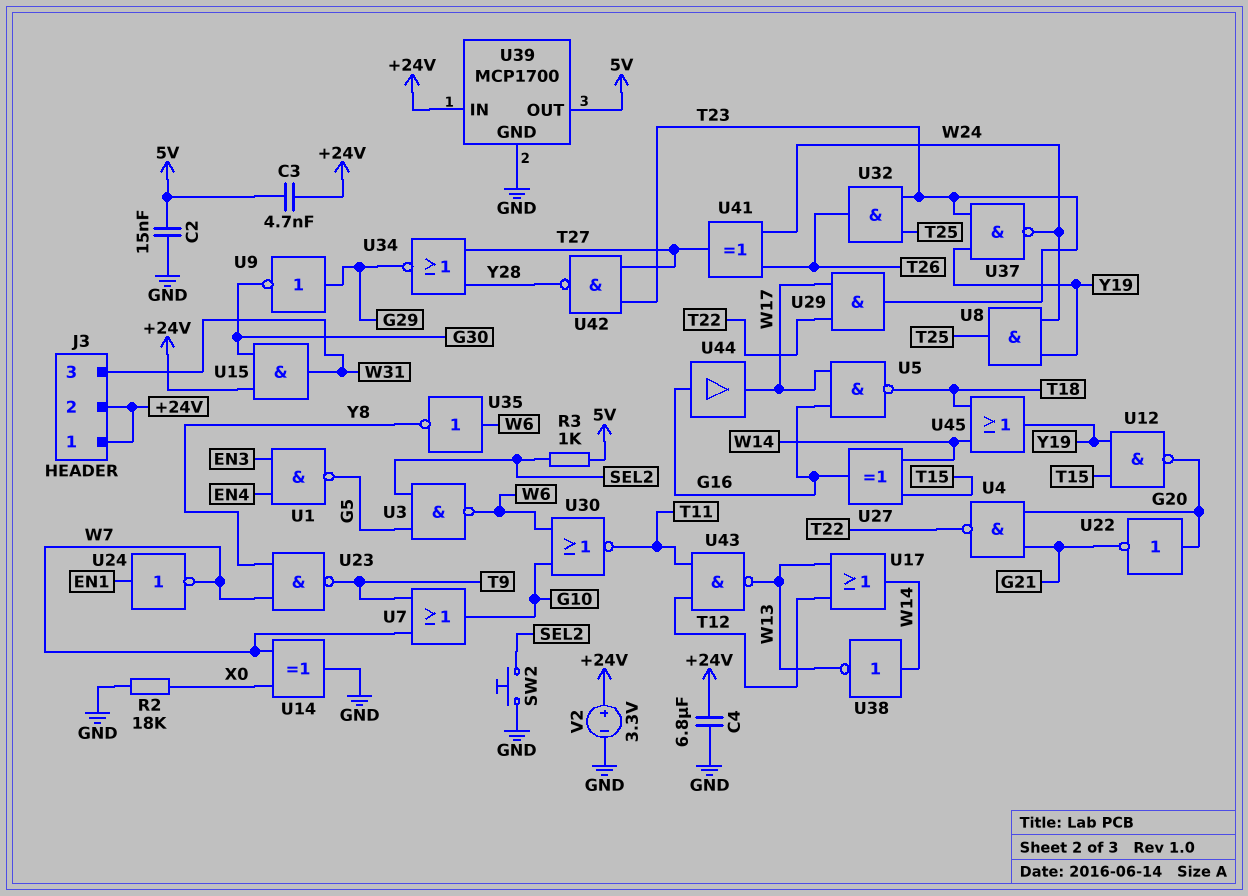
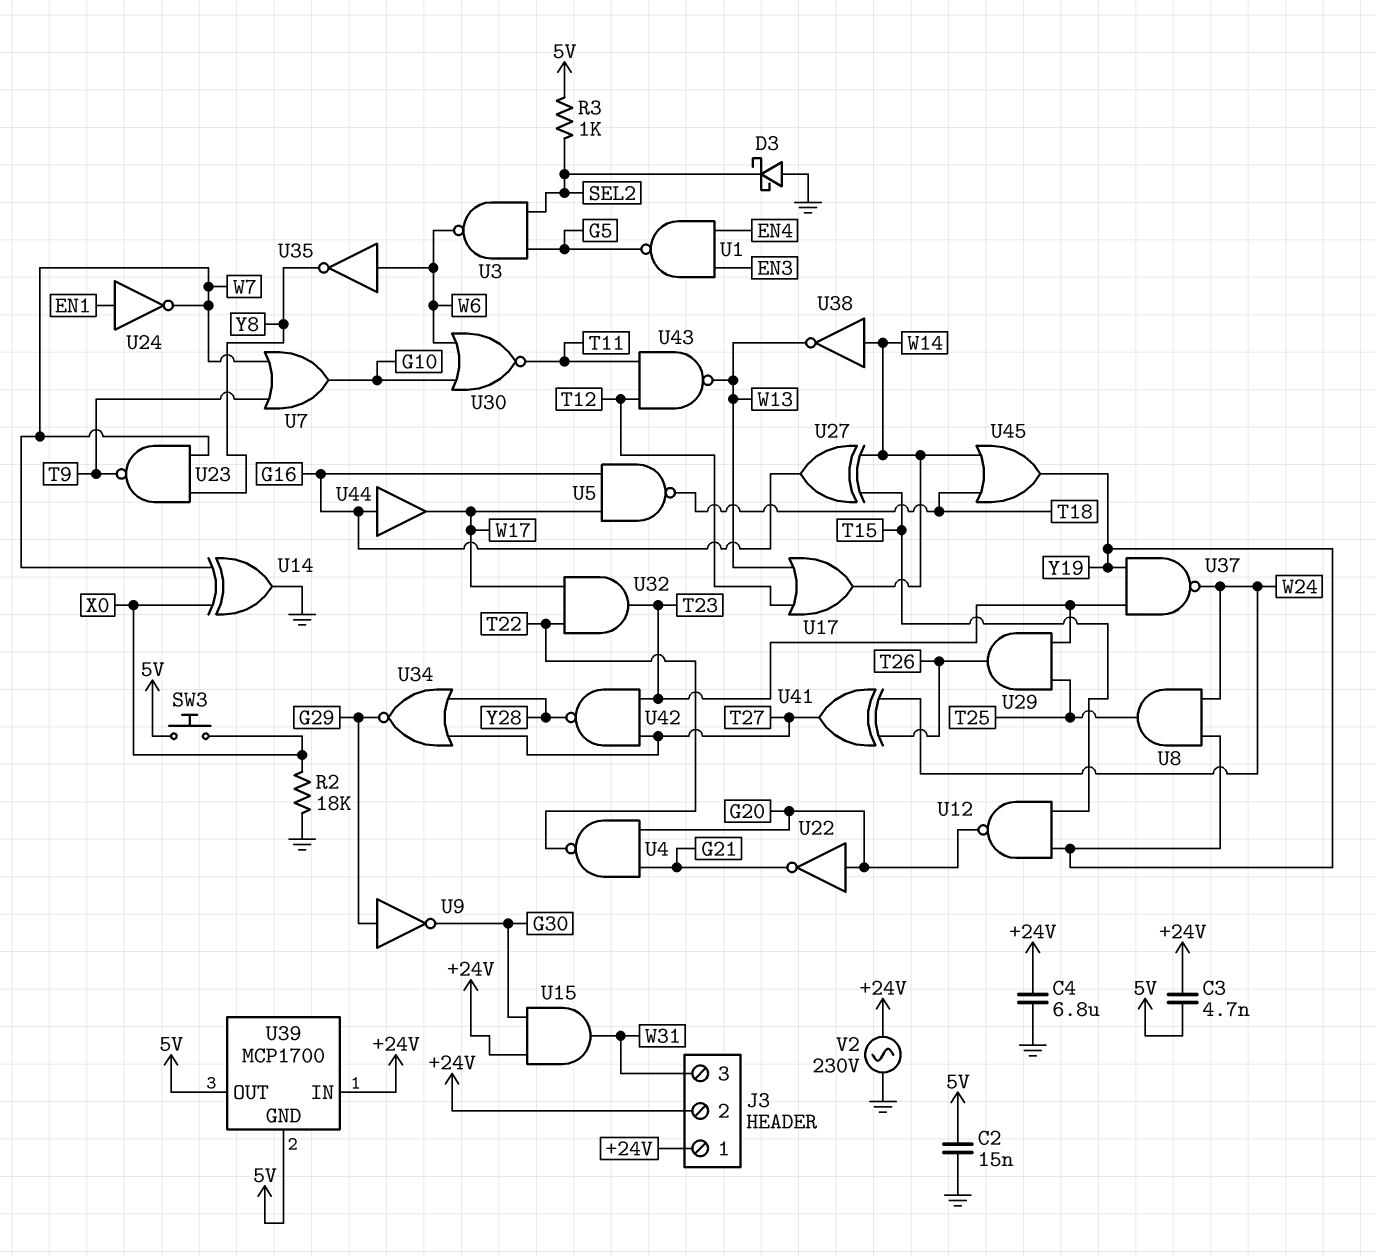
D3: none -> schottky (A GND, K SEL2)
SW2: button (GND, SEL2) -> none
SW3: none -> button (5V, X0)
U29: AND (in T22, in W17, out T23) -> AND (in T23, in T25, out T26)
U32: AND (in T23, in T25, out T26) -> AND (in T22, in W17, out T23)
U39 pin GND: GND -> 5V
V2: 3.3V (plus +24V, minus GND) -> AC 230V (+24V, GND)

